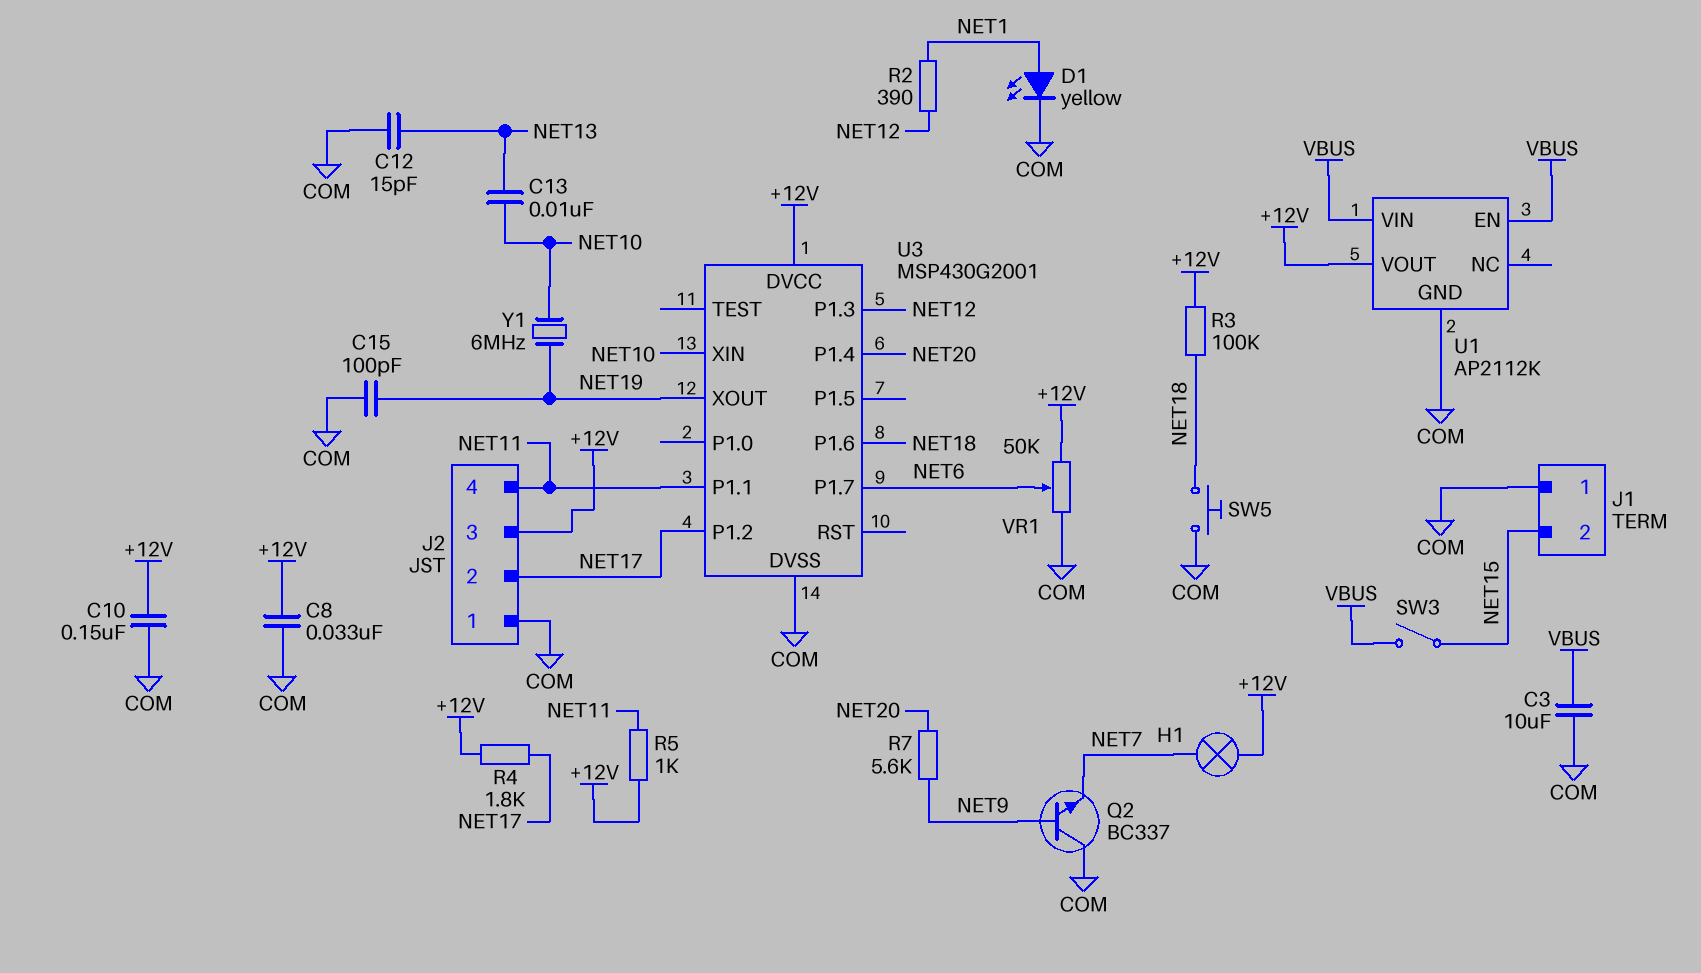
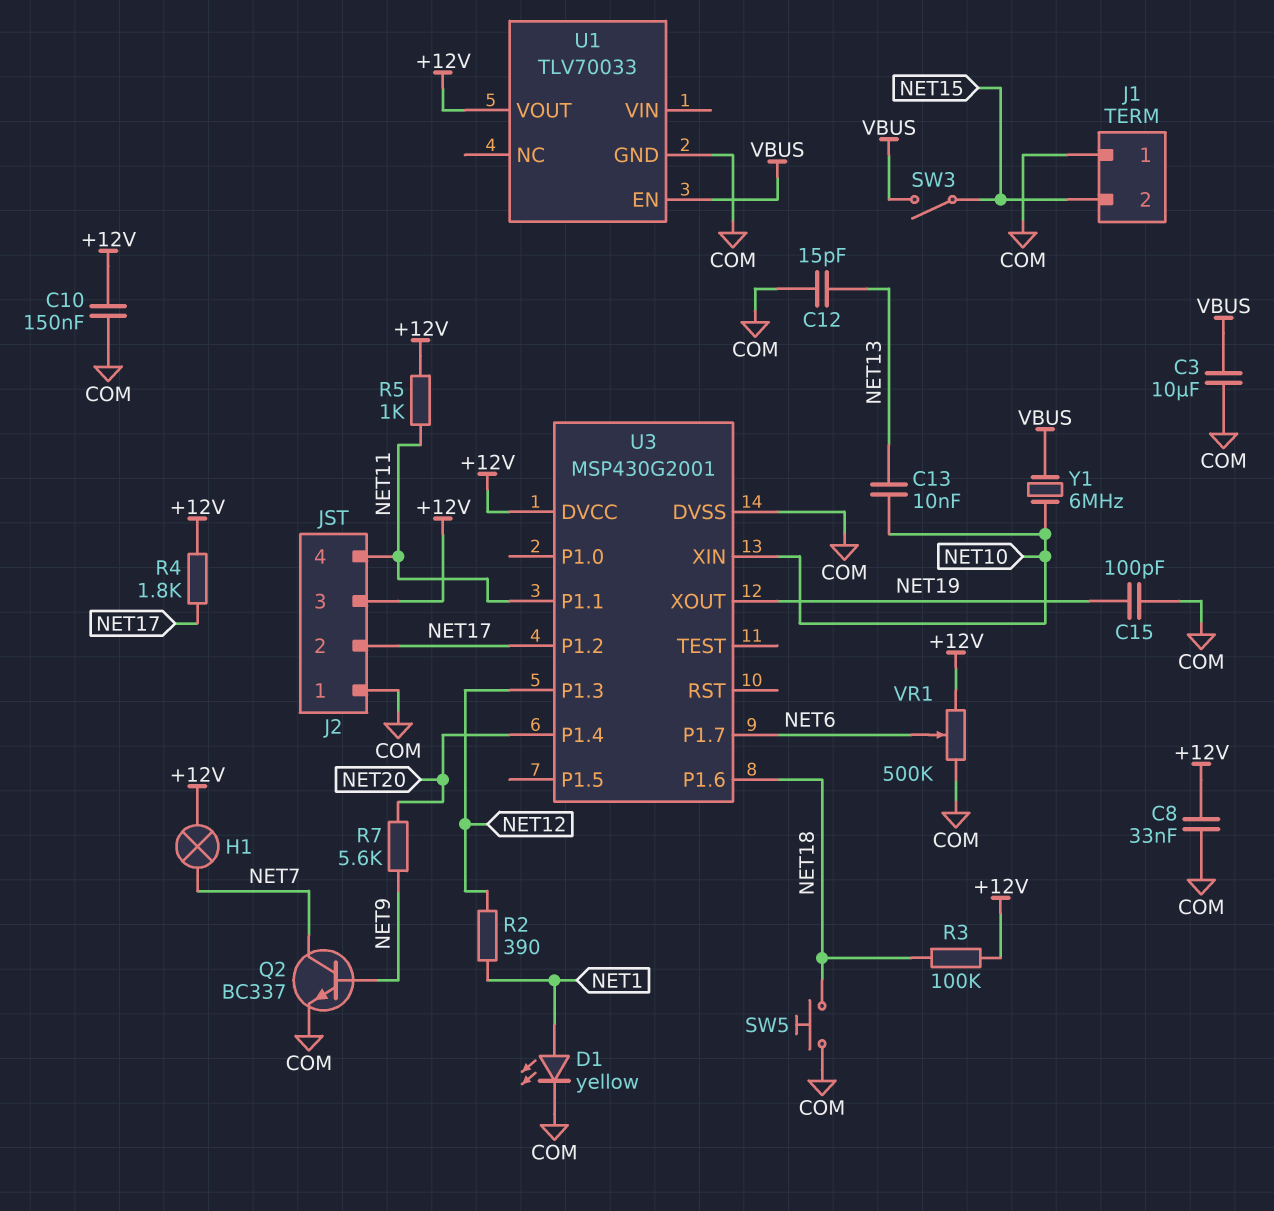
Q2: NPN BC337 (B NET9, C COM, E NET7) -> NPN BC337 (B NET9, C NET7, E COM)
U1: AP2112K -> TLV70033
U1 pin VIN: VBUS -> none
VR1: 50k (+12V, COM, wiper NET6) -> 500k (+12V, COM, wiper NET6)
Y1: 6MHz (NET10, NET19) -> 6MHz (NET10, VBUS)

